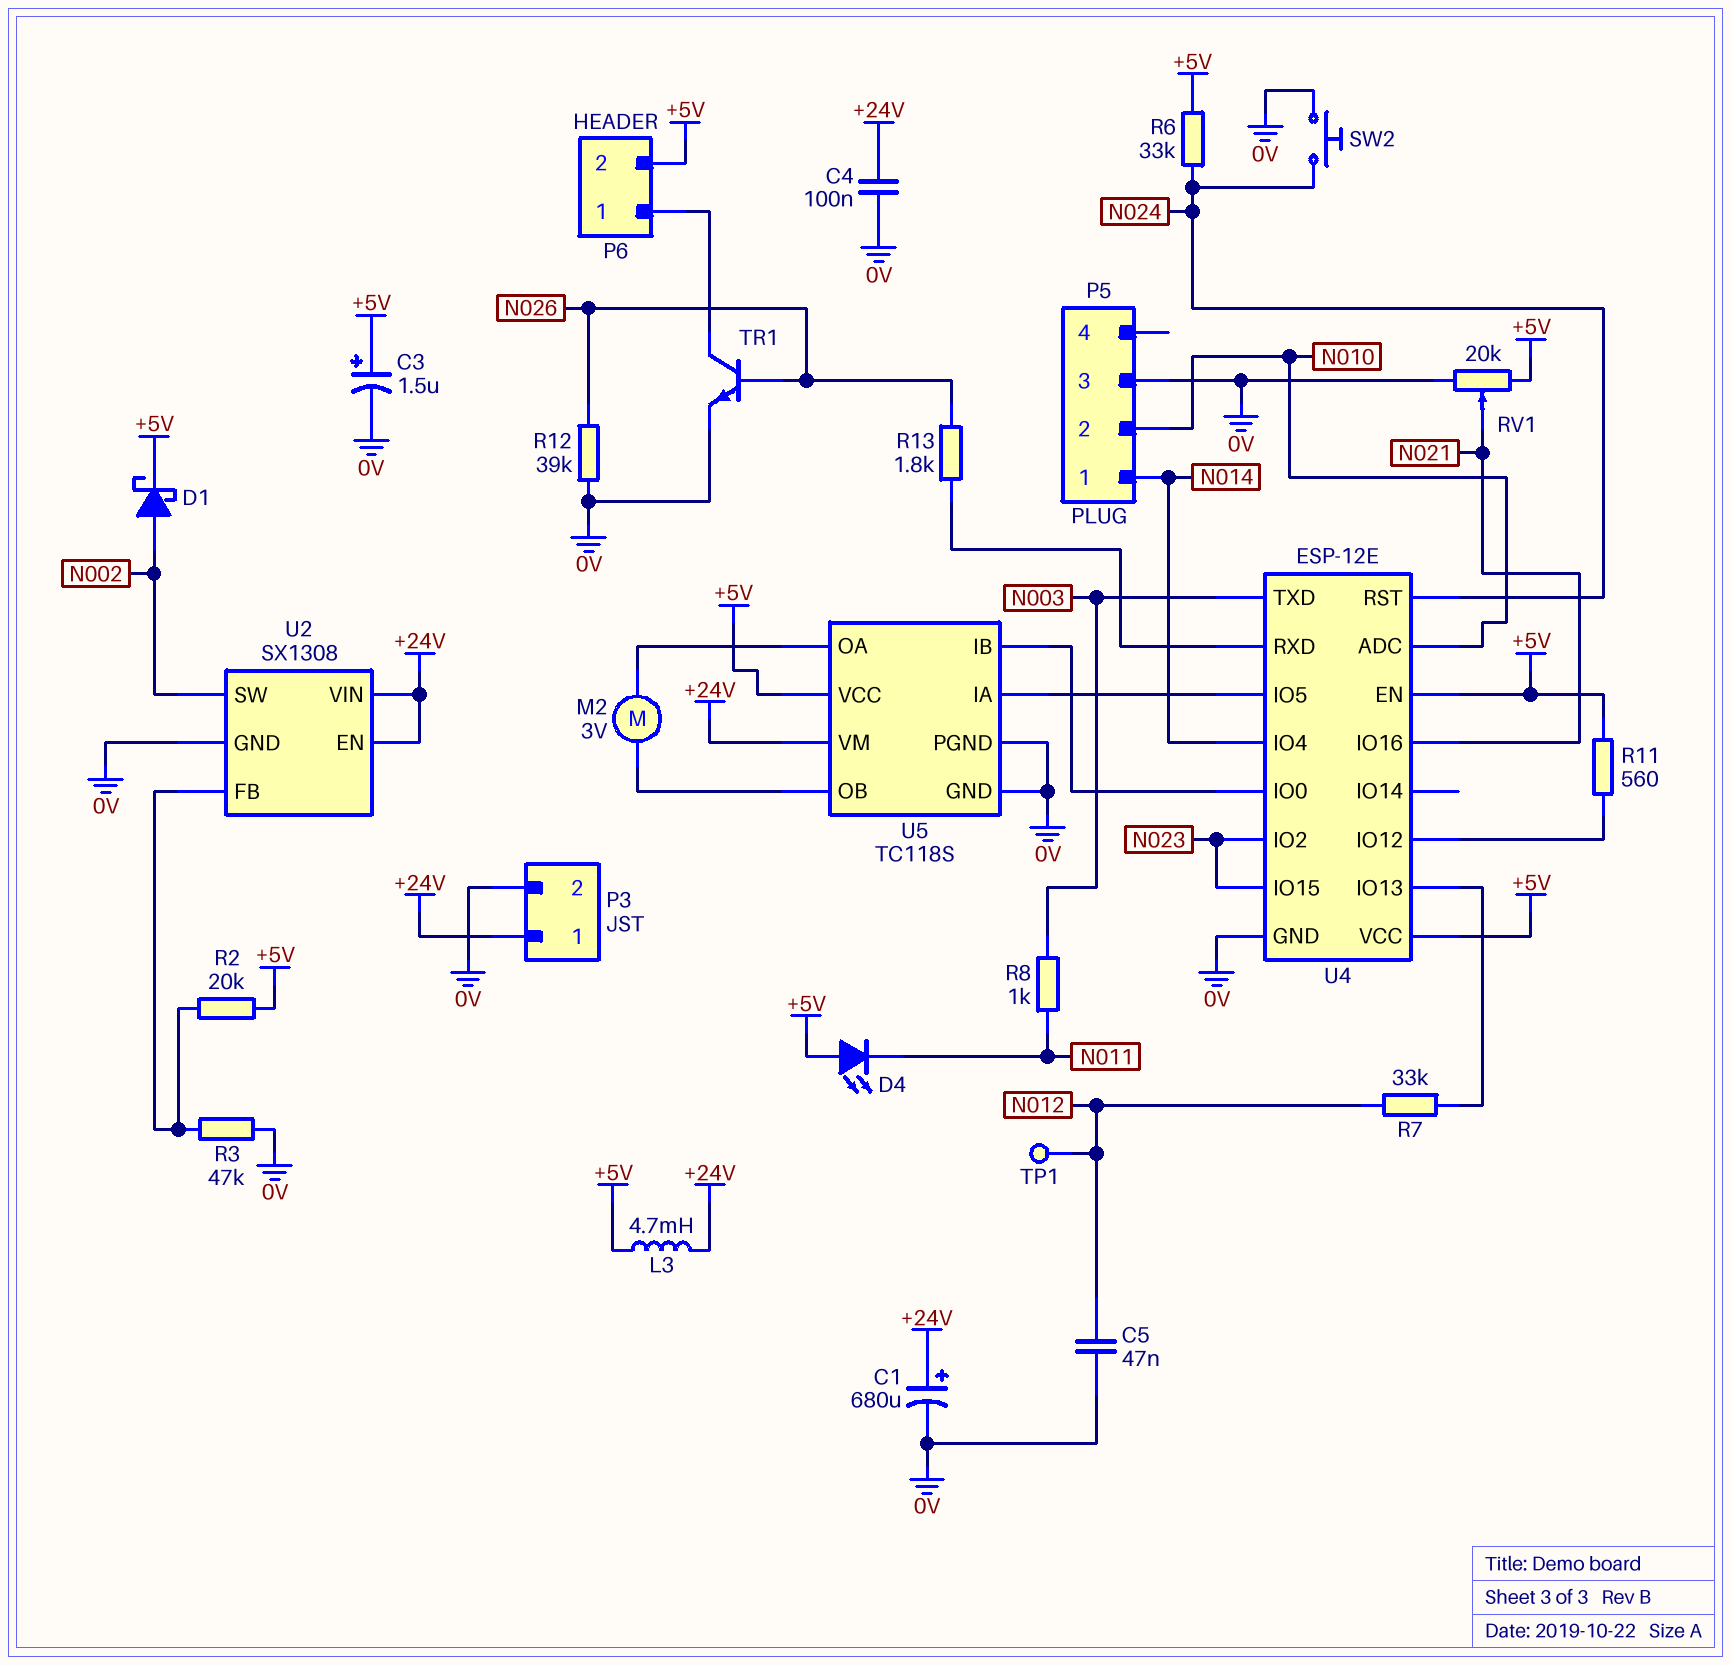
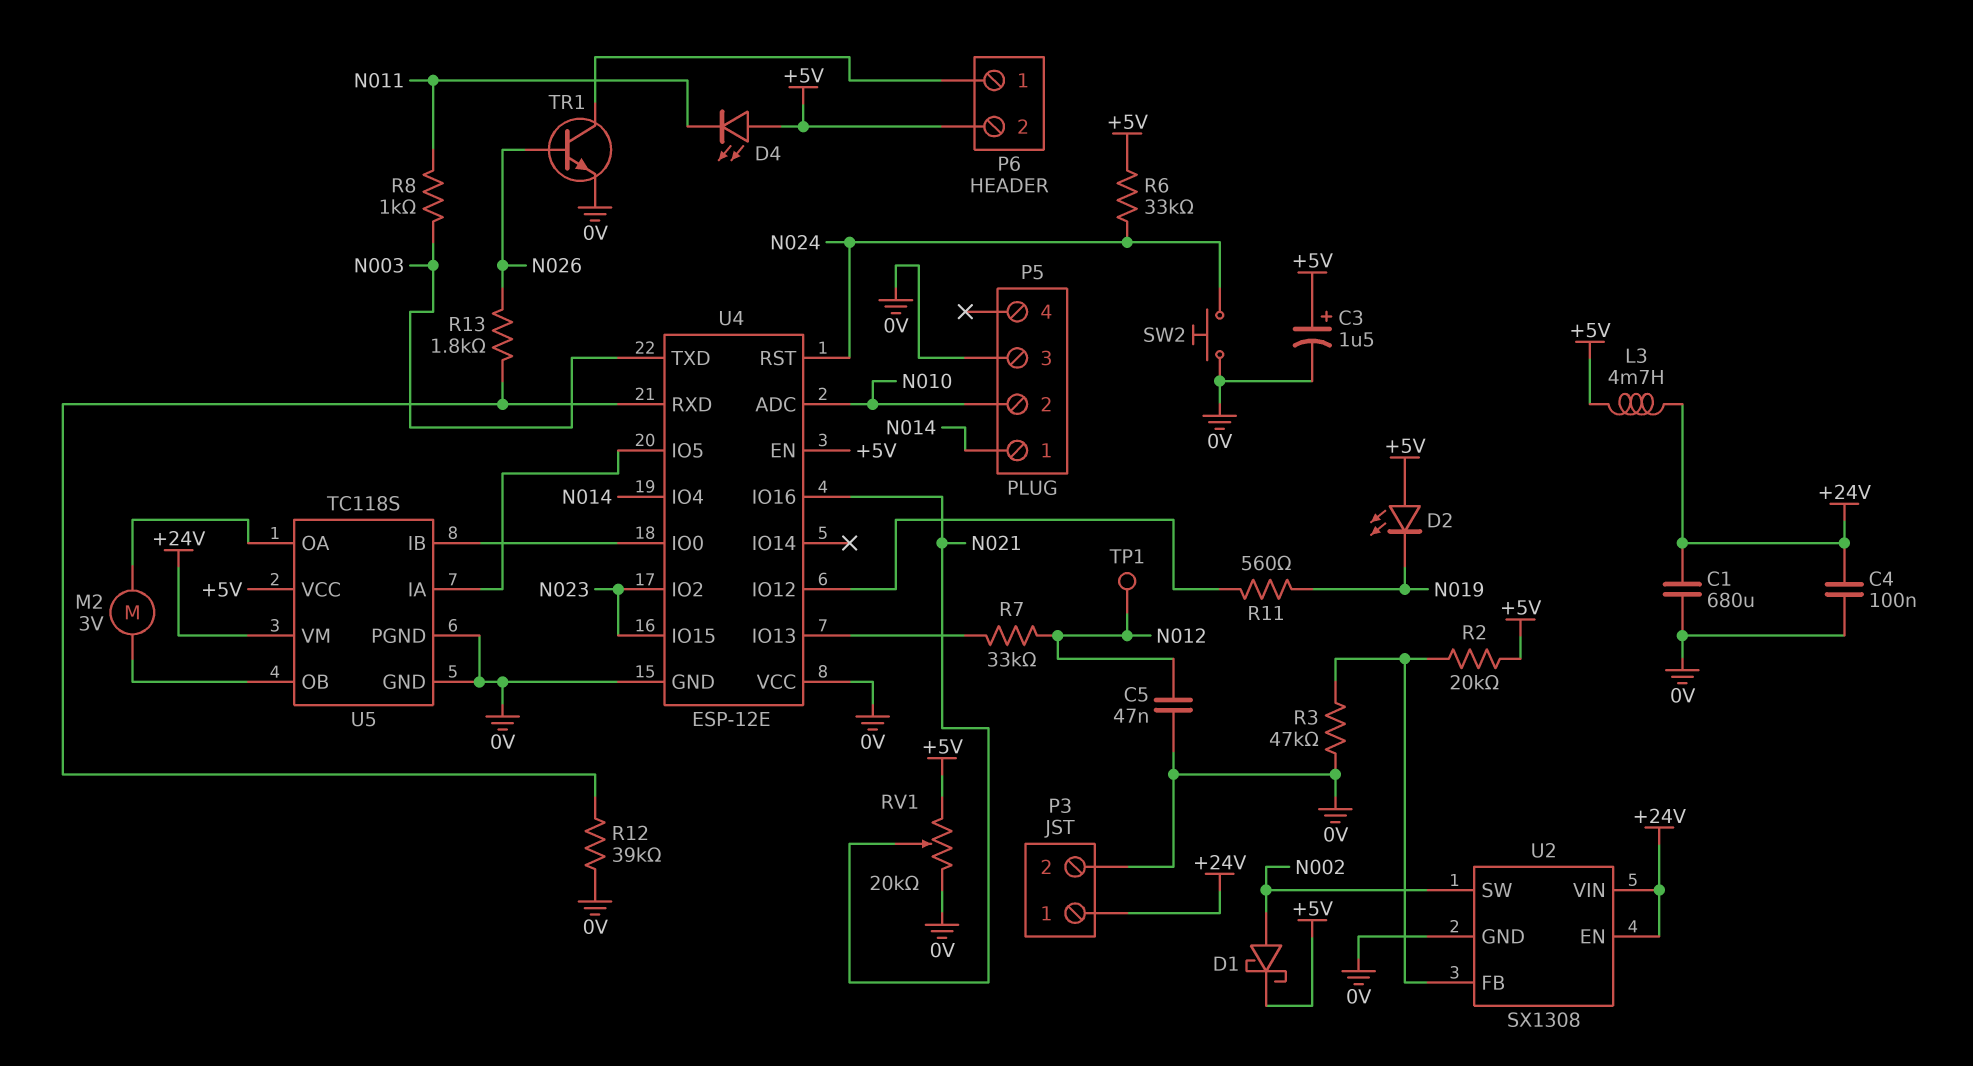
C1: 680uF (plus +24V, minus 0V) -> 680uF (+24V, 0V)
D2: none -> LED (A +5V, K N019)
R11: 560 (+5V, U4/IO12) -> 560 (N019, U4/IO12)
R12: 39k (0V, N026) -> 39k (0V, U4/RXD)
U4 pin VCC: +5V -> 0V

